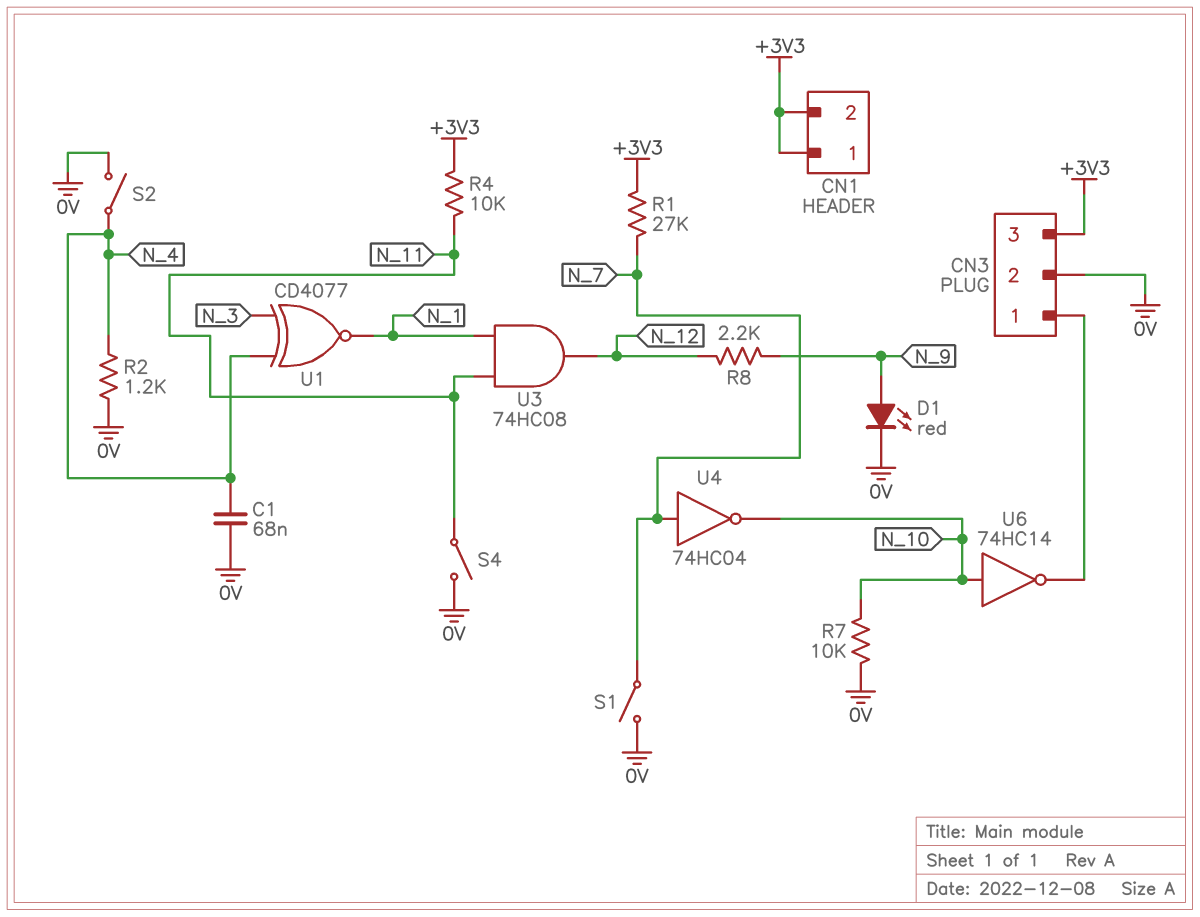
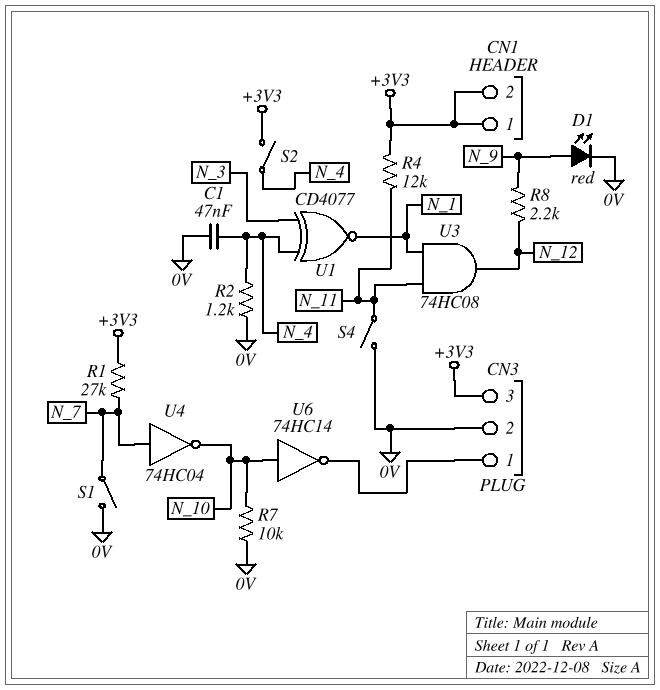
C1: 68nF (0V, N_4) -> 47nF (0V, N_4)
R4: 10k (+3V3, N_11) -> 12k (+3V3, N_11)
S2: switch (0V, N_4) -> switch (+3V3, N_4)

